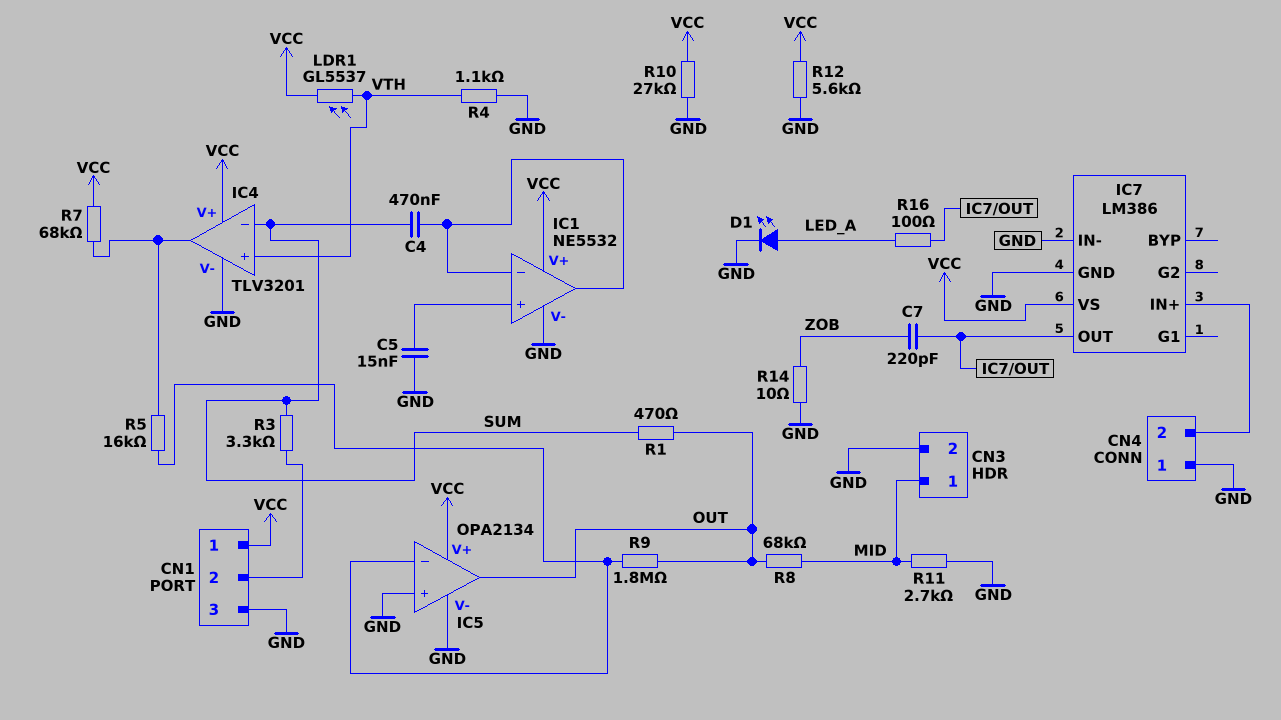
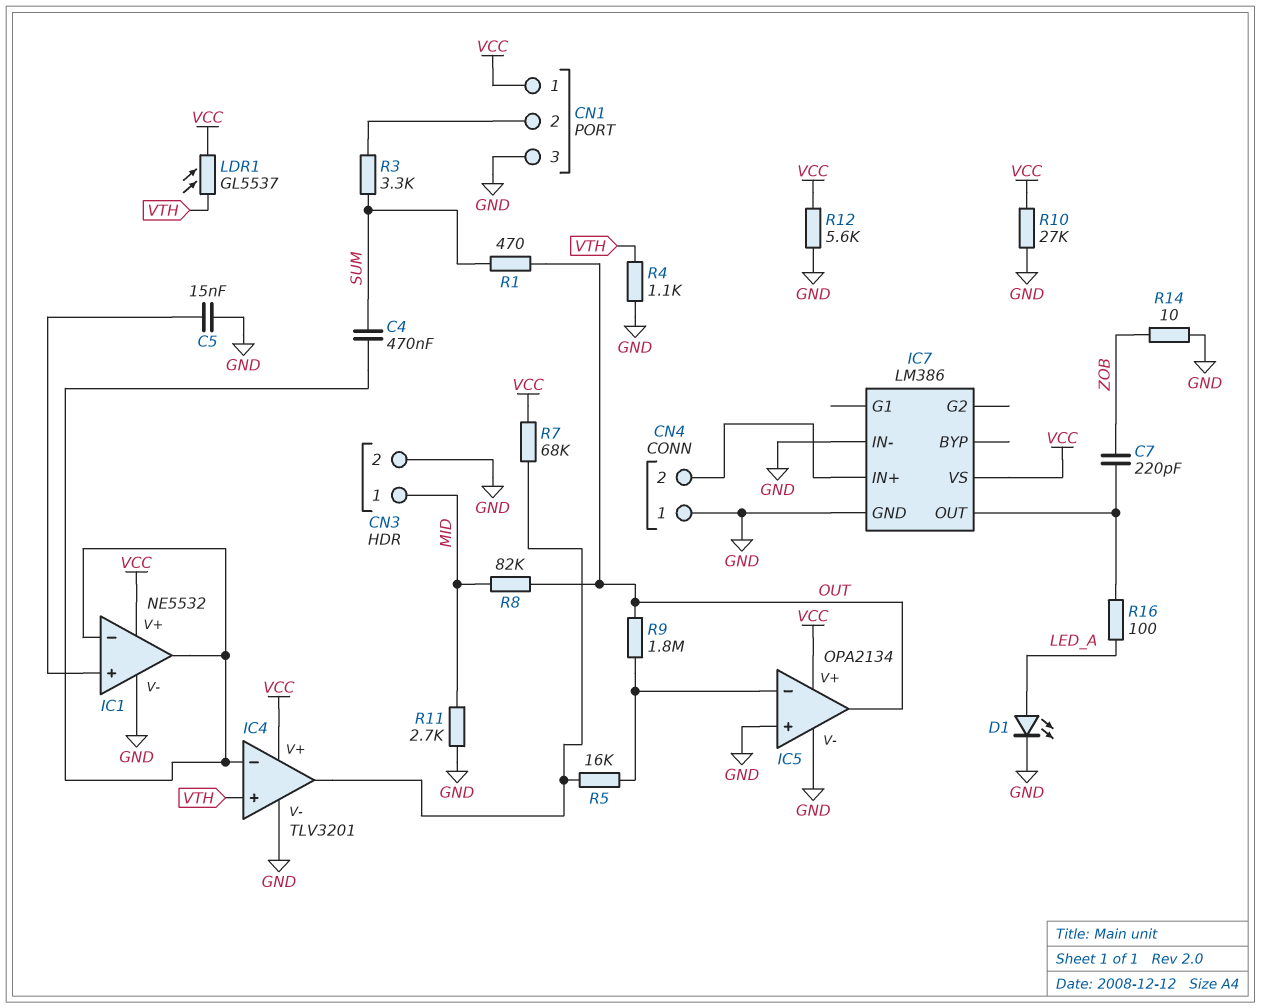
IC4 pin in-: SUM -> IC1/in-
R8: 68k (MID, OUT) -> 82k (MID, OUT)

